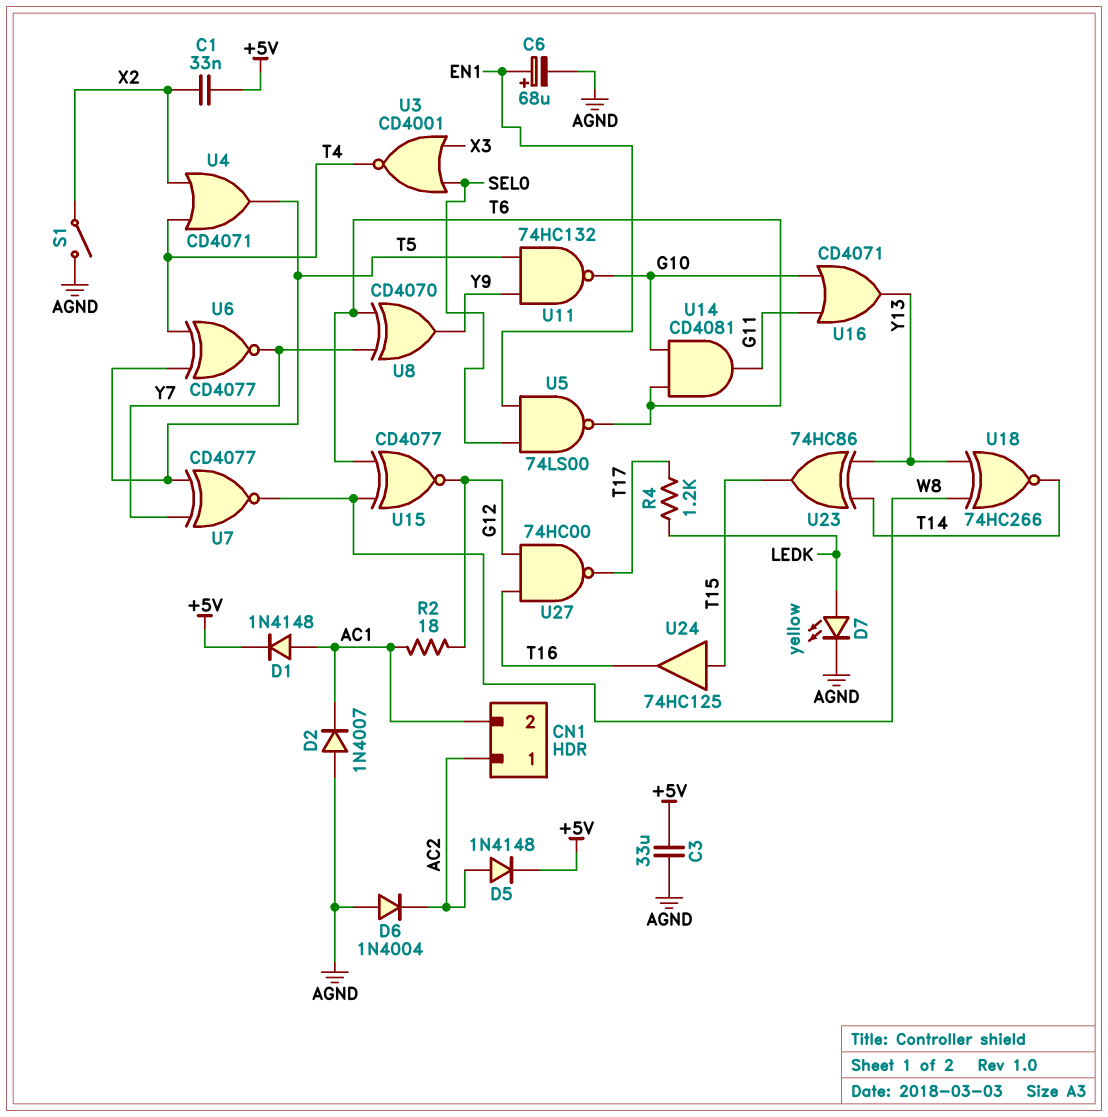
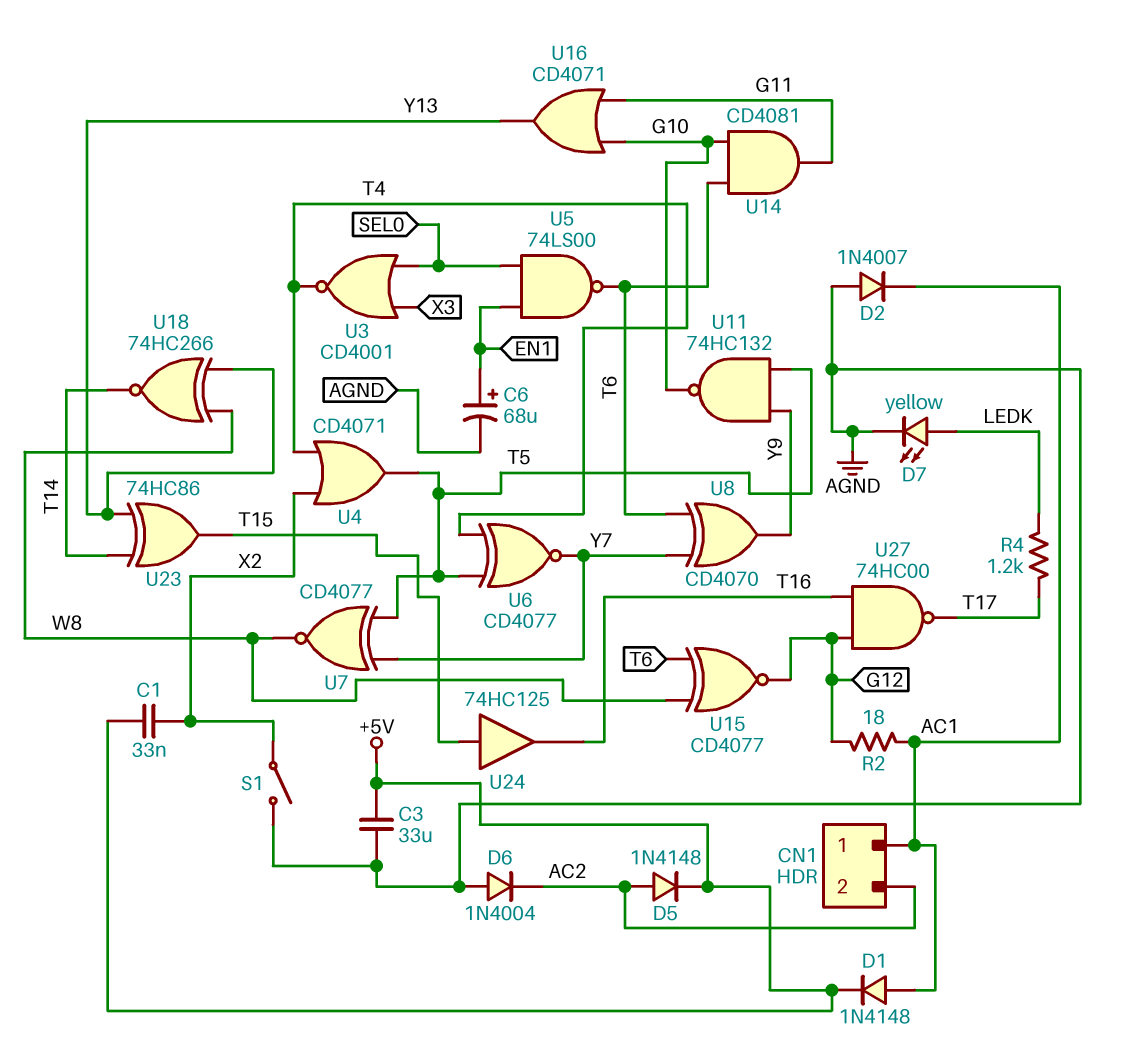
CN1 pin 1: AC2 -> AC1
CN1 pin 2: AC1 -> AC2

